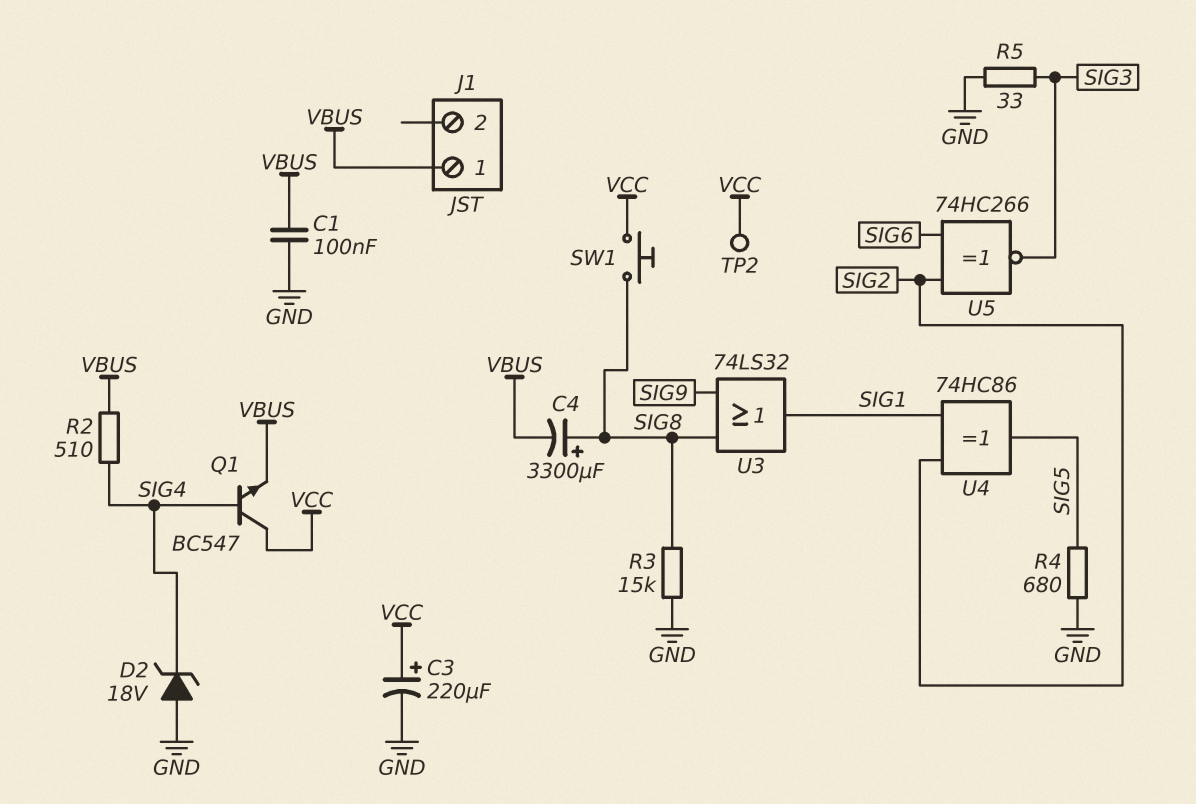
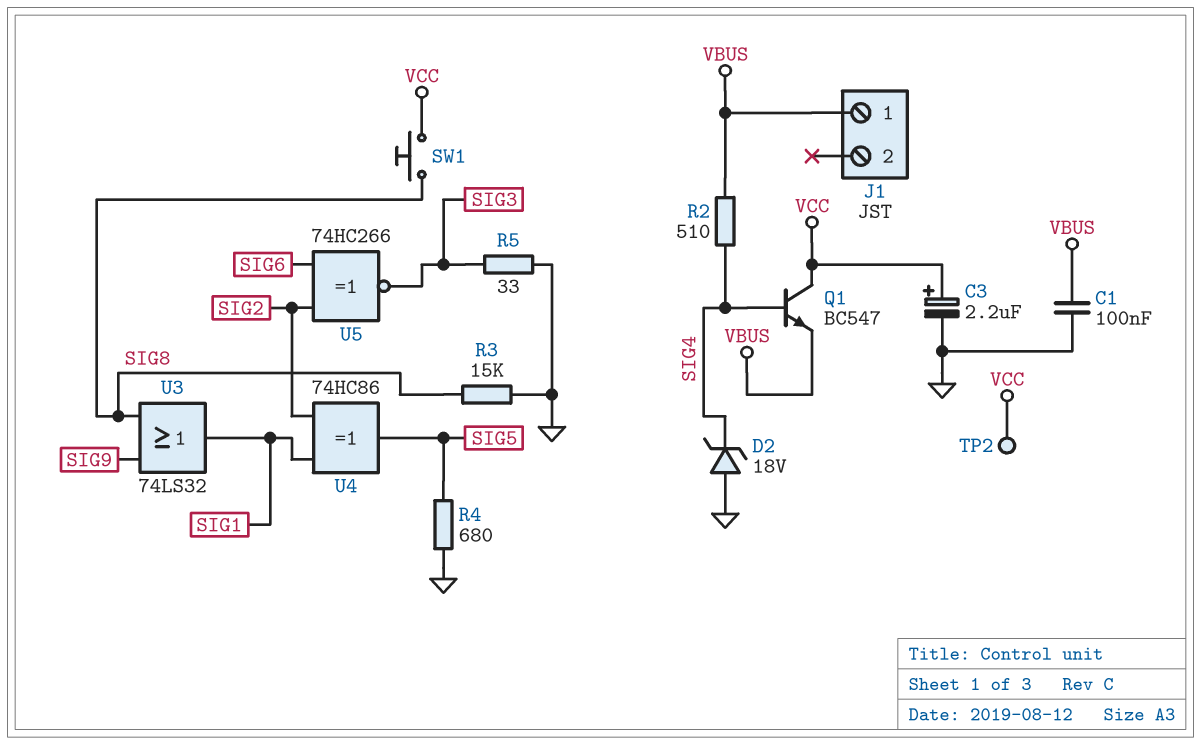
C3: 220uF (plus VCC, minus GND) -> 2.2uF (plus VCC, minus GND)
C4: 3300uF (plus SIG8, minus VBUS) -> none

